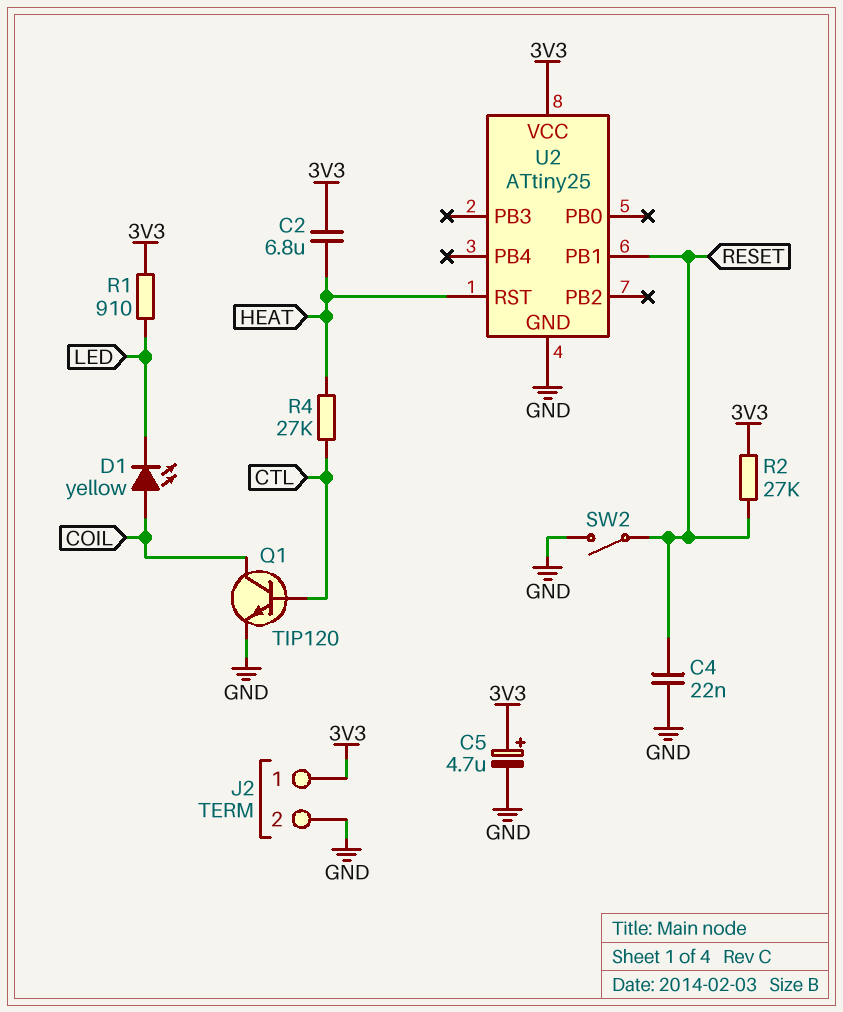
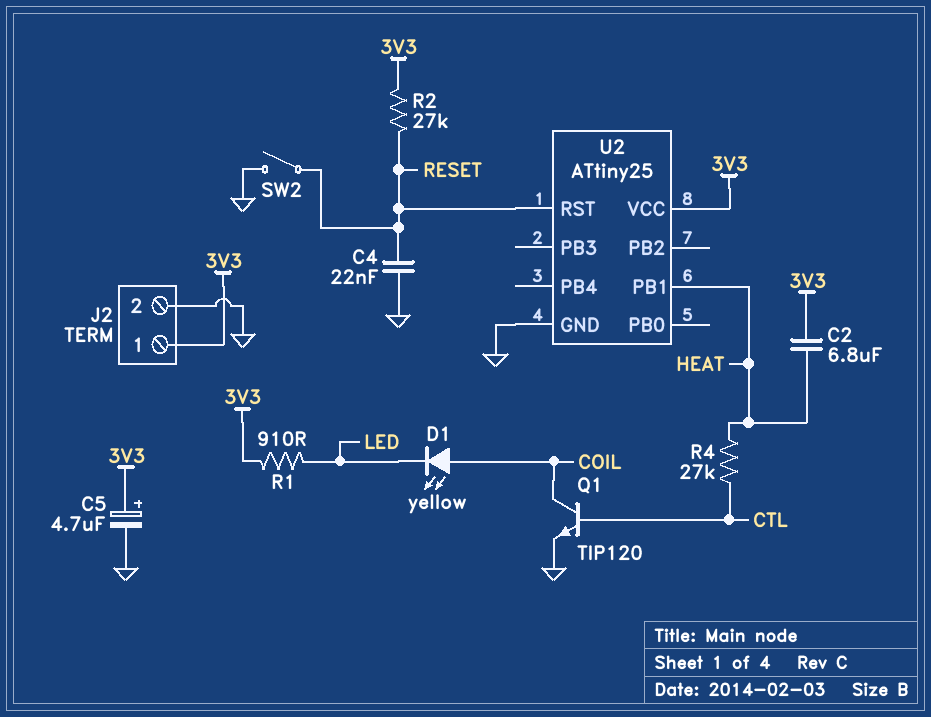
U2 pin PB1: RESET -> HEAT
U2 pin RST: HEAT -> RESET

